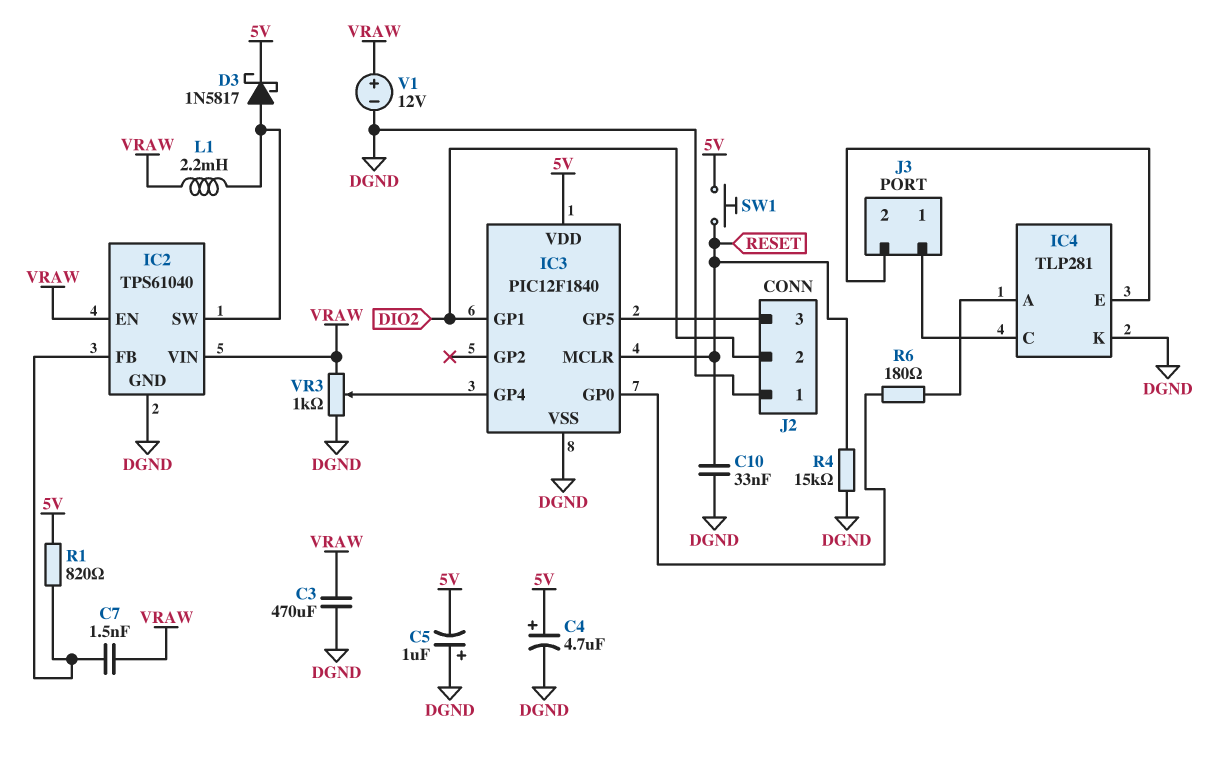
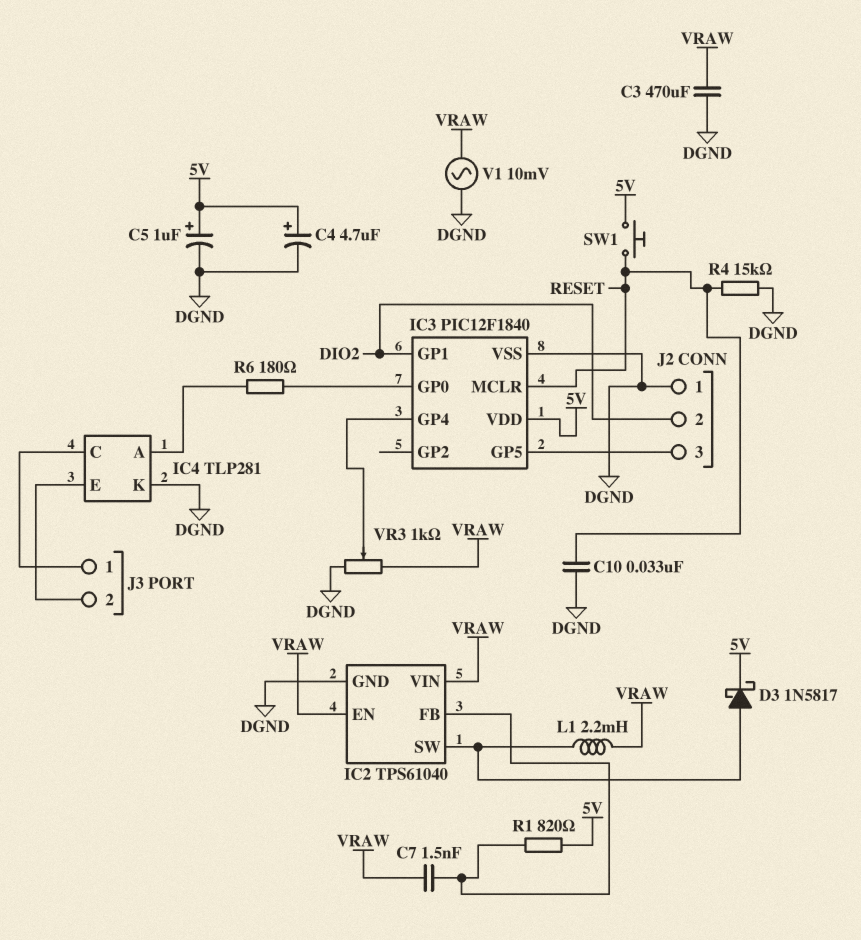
C5: 1uF (plus DGND, minus 5V) -> 1uF (plus 5V, minus DGND)
V1: 12V (plus VRAW, minus DGND) -> AC 10mV (DGND, VRAW)

